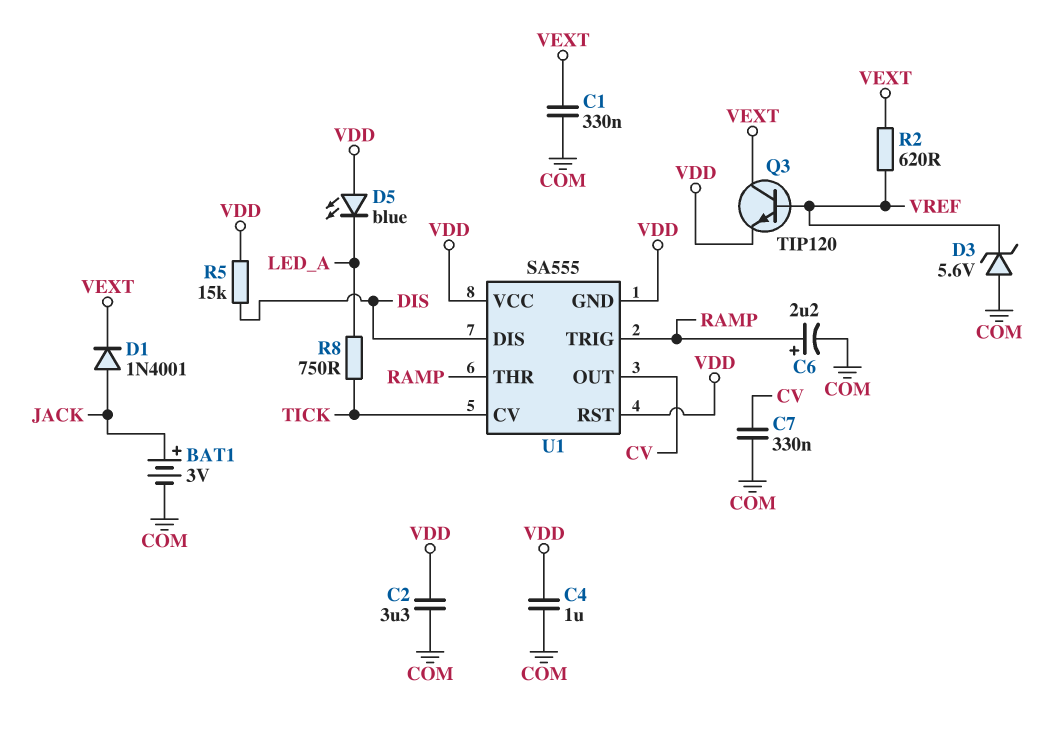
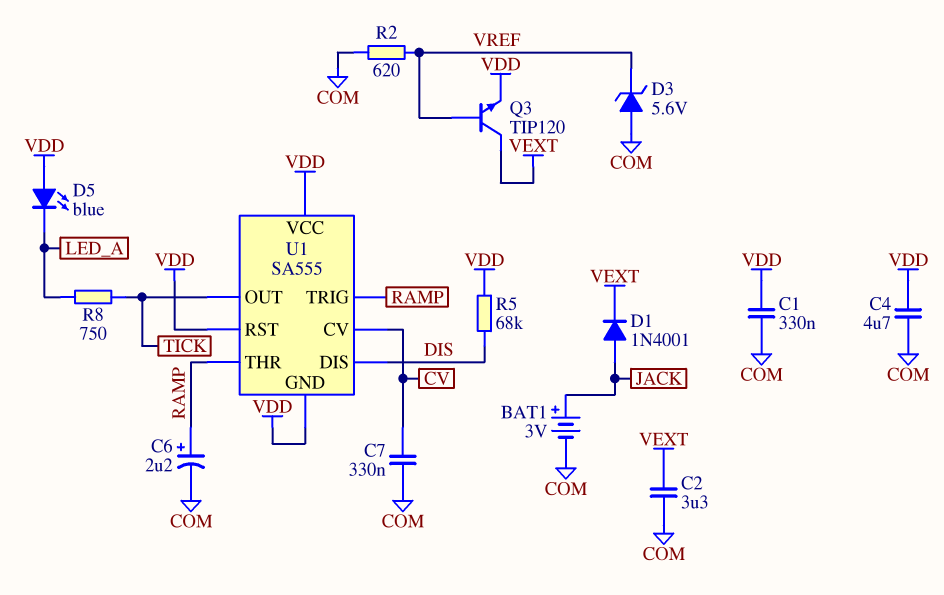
C1: 330nF (COM, VEXT) -> 330nF (COM, VDD)
C2: 3.3uF (COM, VDD) -> 3.3uF (COM, VEXT)
C4: 1uF (COM, VDD) -> 4.7uF (COM, VDD)
R2: 620 (VEXT, VREF) -> 620 (COM, VREF)
R5: 15k (DIS, VDD) -> 68k (DIS, VDD)
U1 pin CV: TICK -> CV
U1 pin OUT: CV -> TICK

